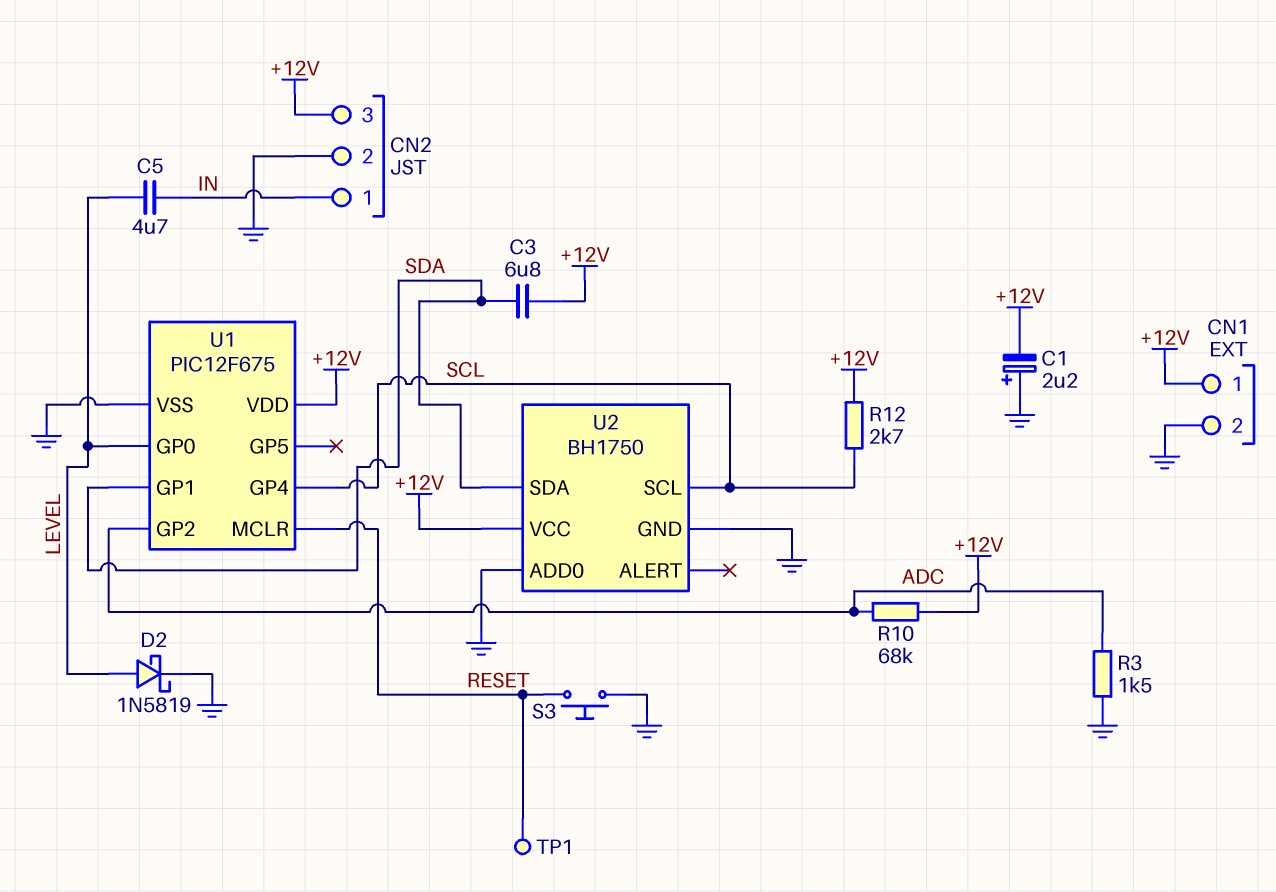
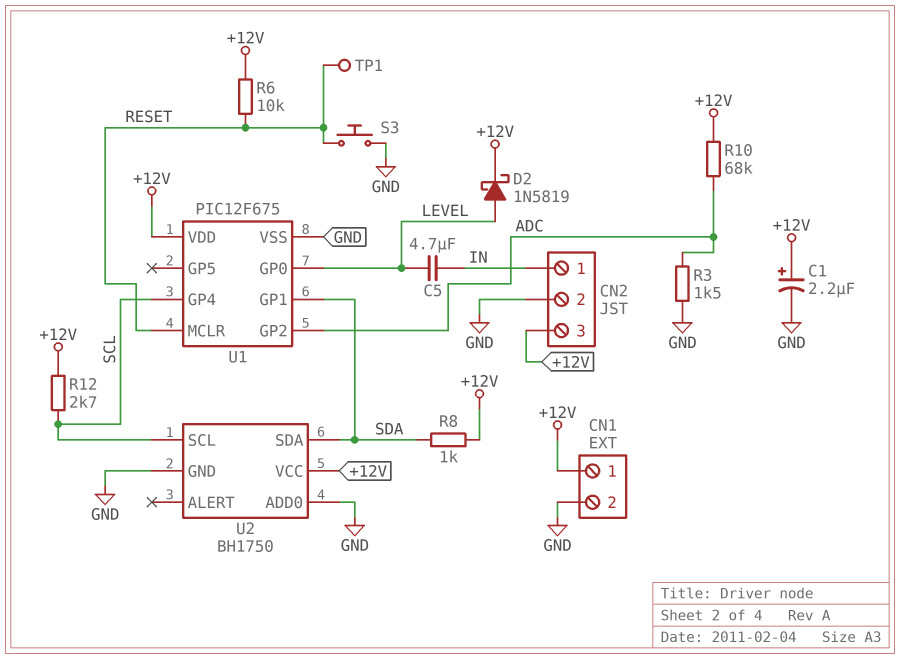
C1: 2.2uF (plus GND, minus +12V) -> 2.2uF (plus +12V, minus GND)
C3: 6.8uF (+12V, SDA) -> none
D2: schottky 1N5819 (A LEVEL, K GND) -> schottky 1N5819 (A LEVEL, K +12V)
R6: none -> 10k (+12V, RESET)
R8: none -> 1k (+12V, SDA)

